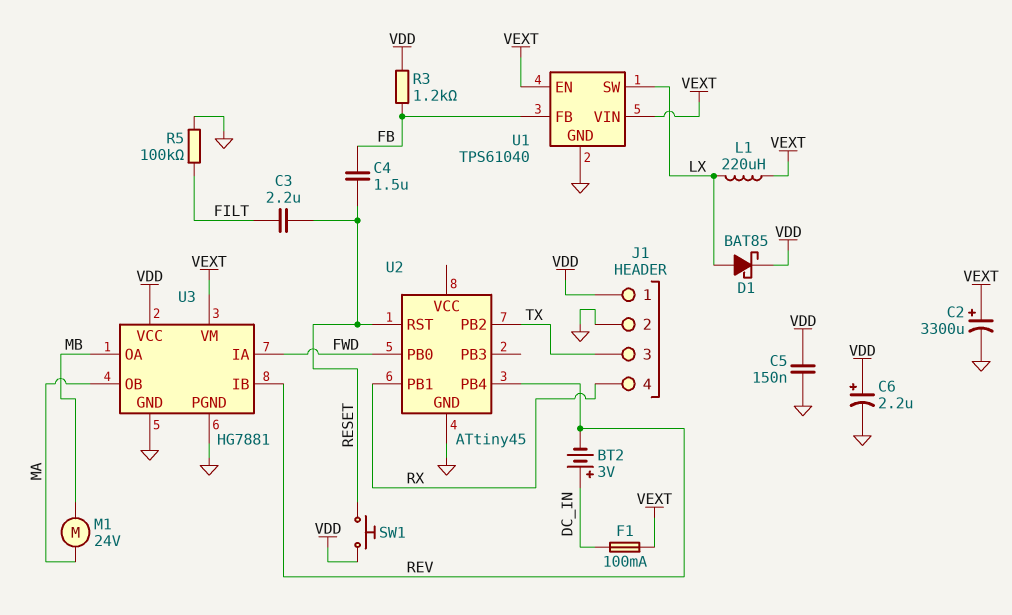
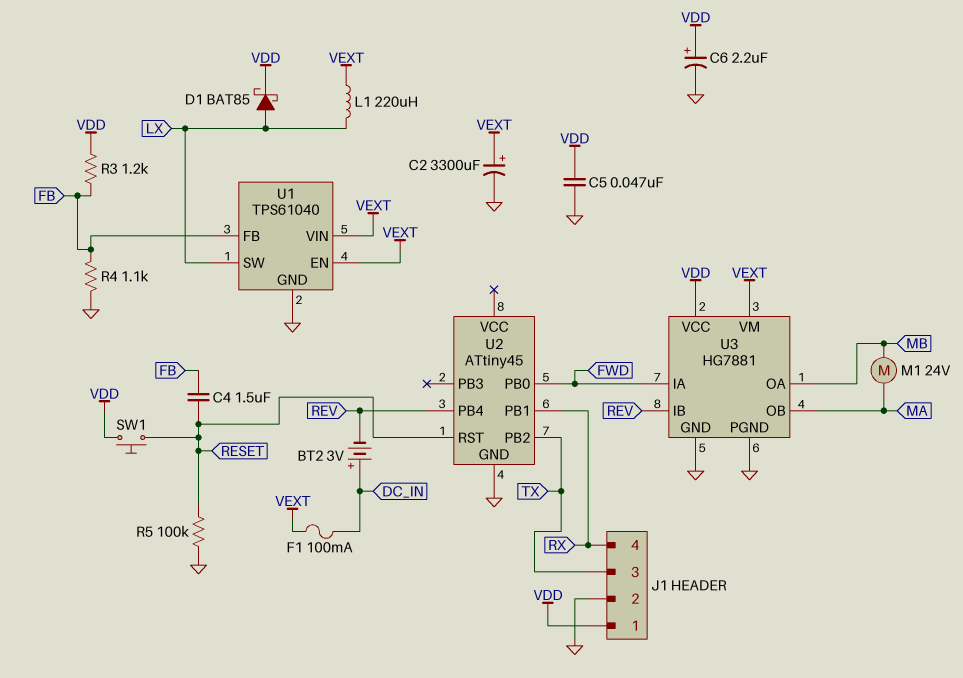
C3: 2.2uF (FILT, RESET) -> none
C5: 150nF (GND, VDD) -> 47nF (GND, VDD)
R4: none -> 1.1k (FB, GND)
R5: 100k (FILT, GND) -> 100k (GND, RESET)

